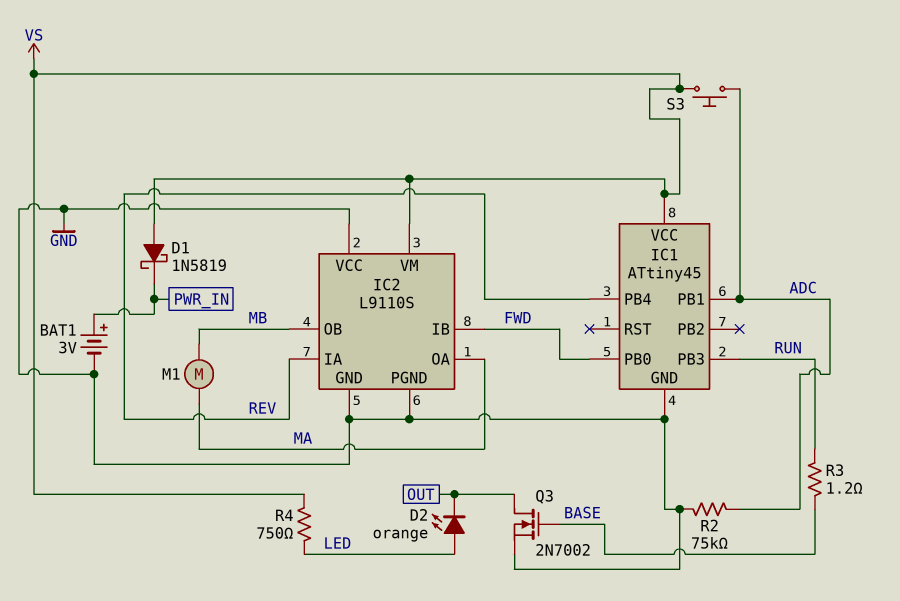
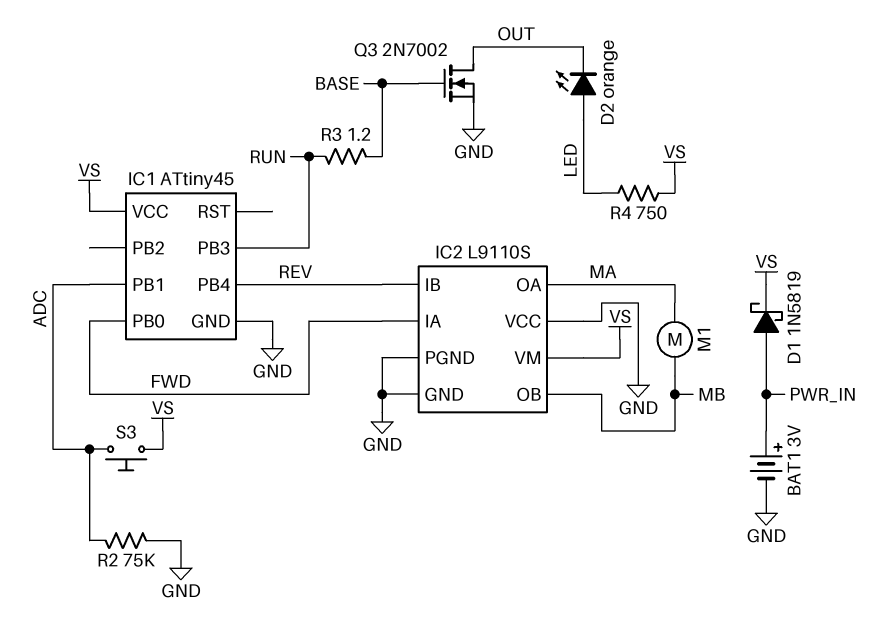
D1: schottky 1N5819 (A VS, K PWR_IN) -> schottky 1N5819 (A PWR_IN, K VS)
IC2 pin IA: REV -> FWD
IC2 pin IB: FWD -> REV

